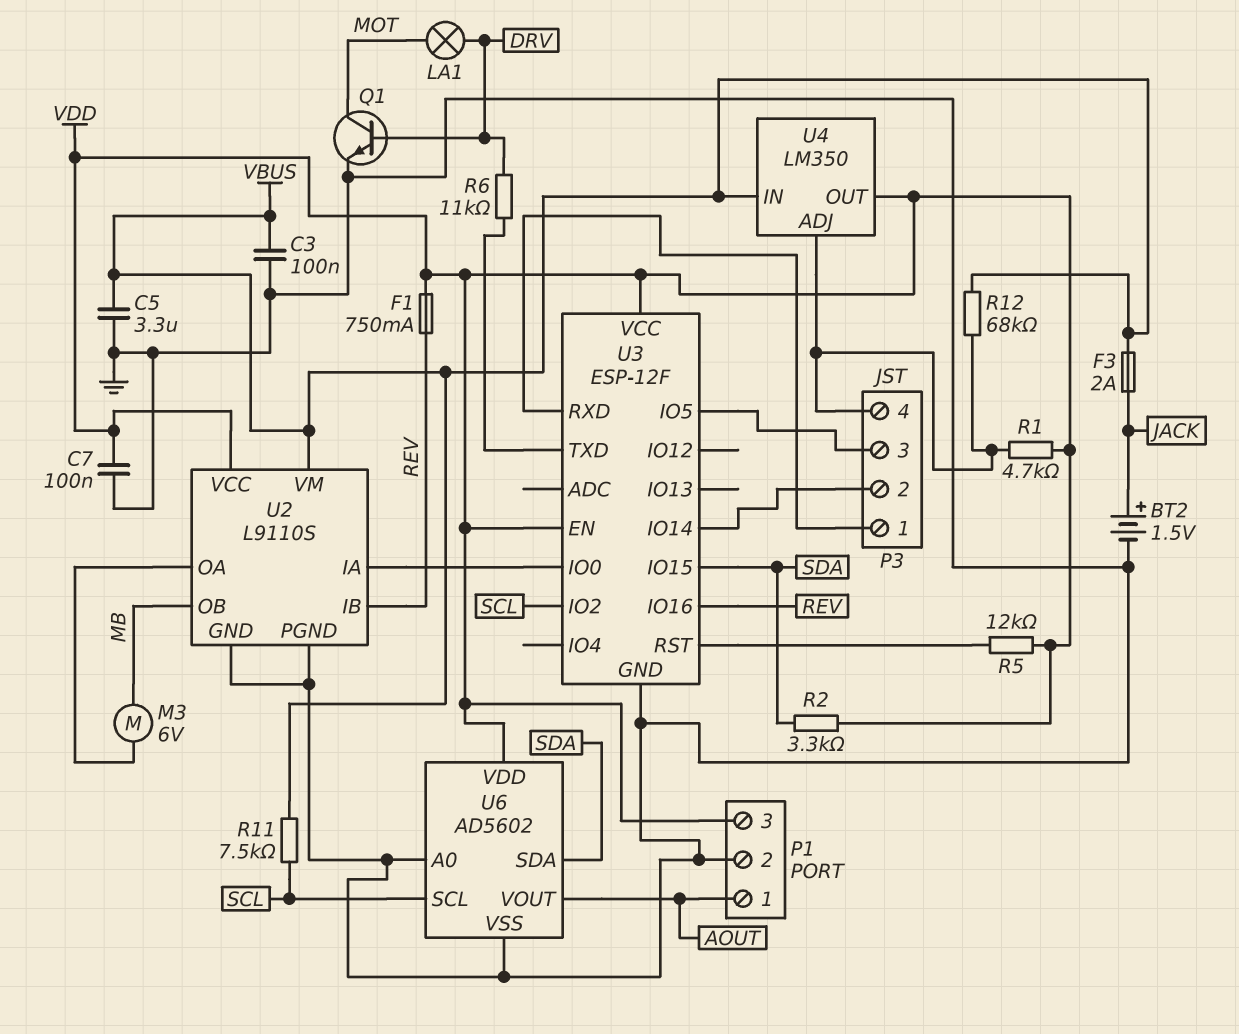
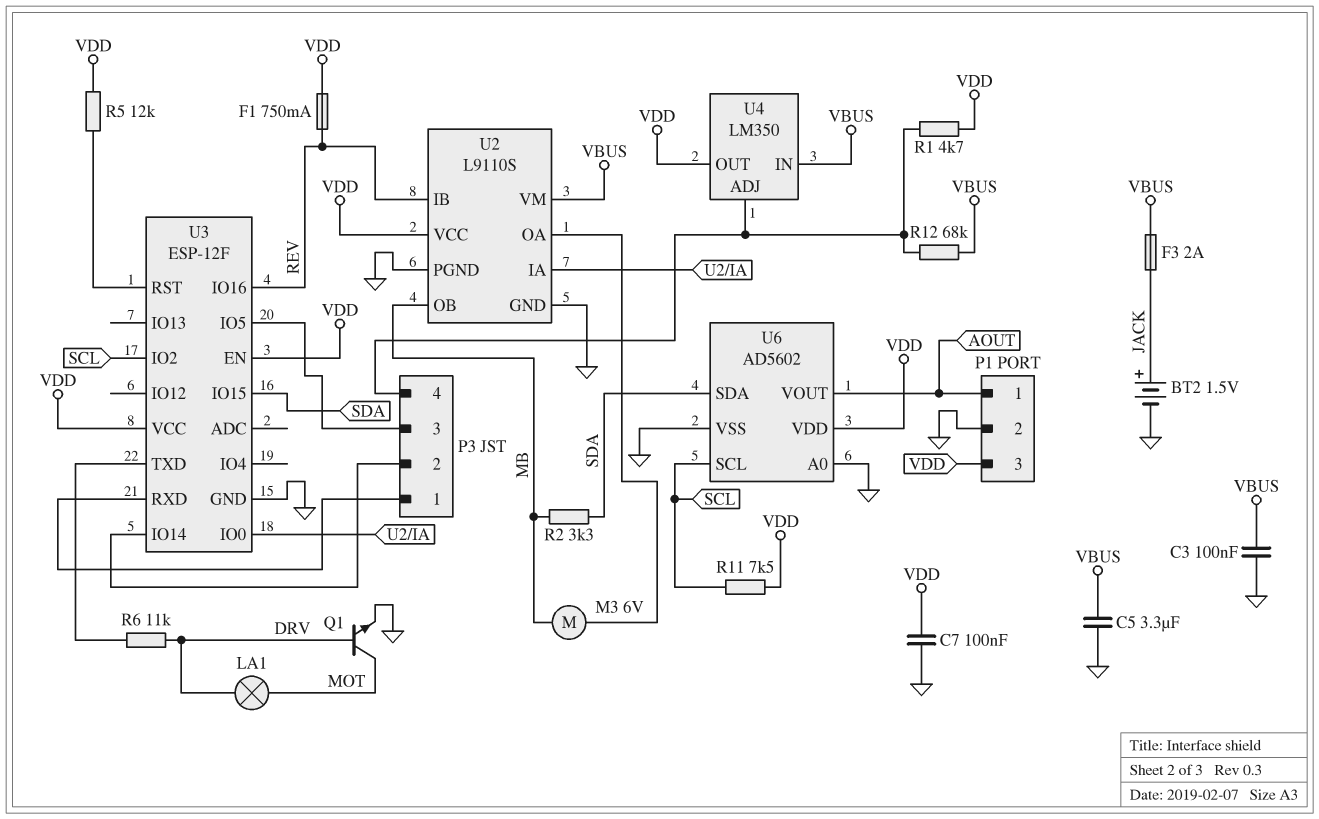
R2: 3.3k (SDA, VDD) -> 3.3k (MB, SDA)
R11: 7.5k (SCL, VBUS) -> 7.5k (SCL, VDD)

